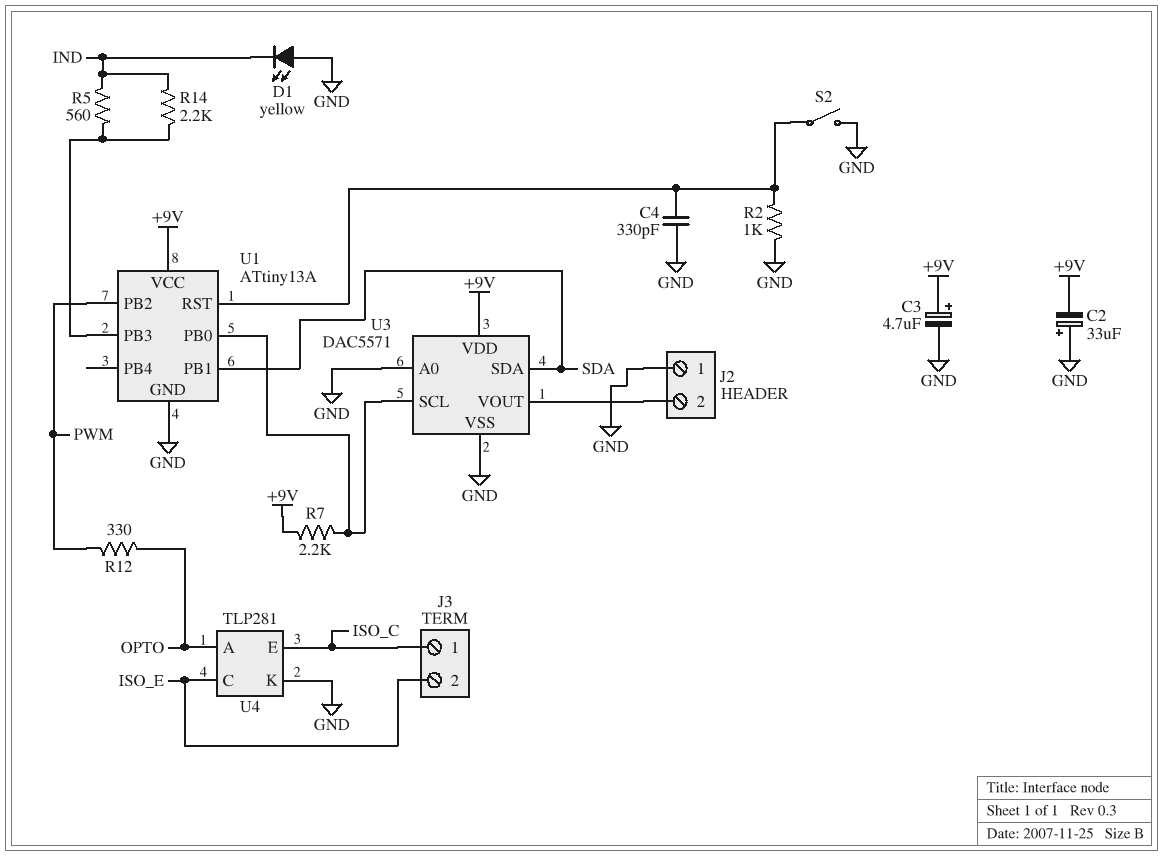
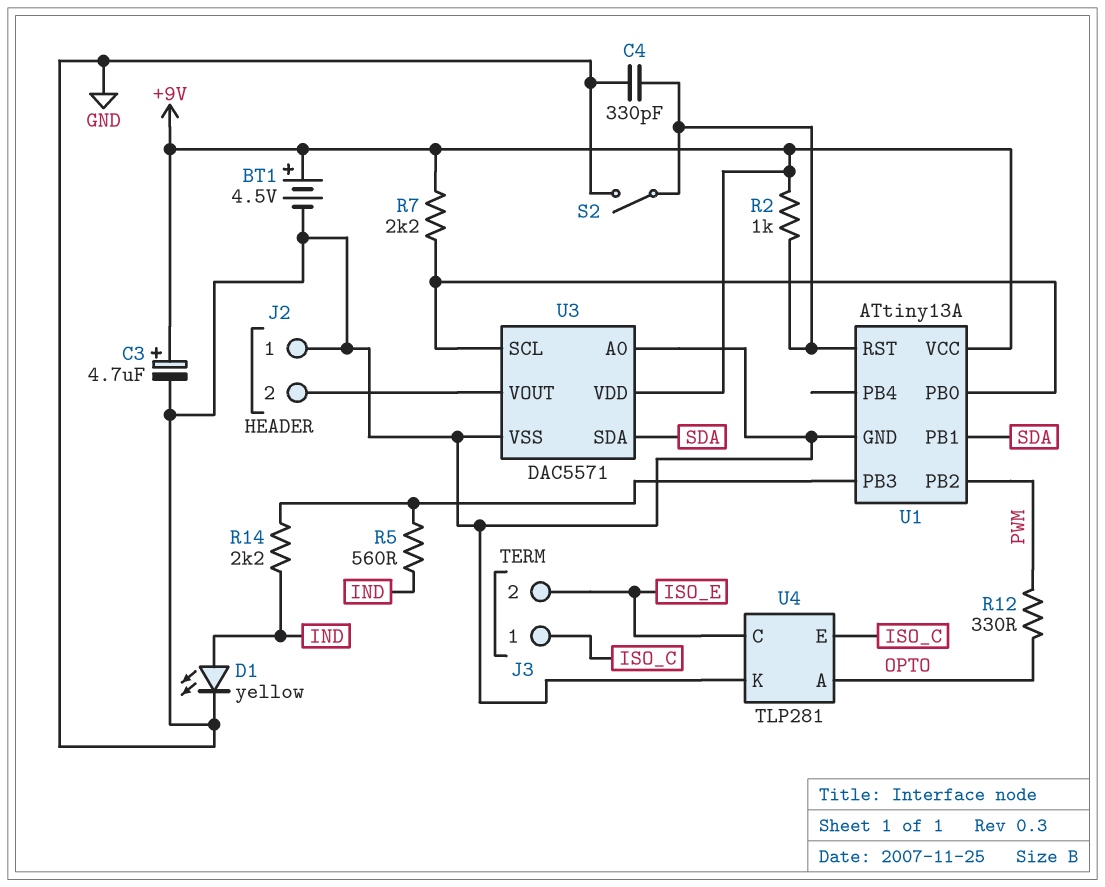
BT1: none -> 4.5V (plus +9V, minus GND)
C2: 33uF (plus GND, minus +9V) -> none
D1: LED yellow (A GND, K IND) -> LED yellow (A IND, K GND)
R2: 1k (GND, U1/RST) -> 1k (+9V, U1/RST)

